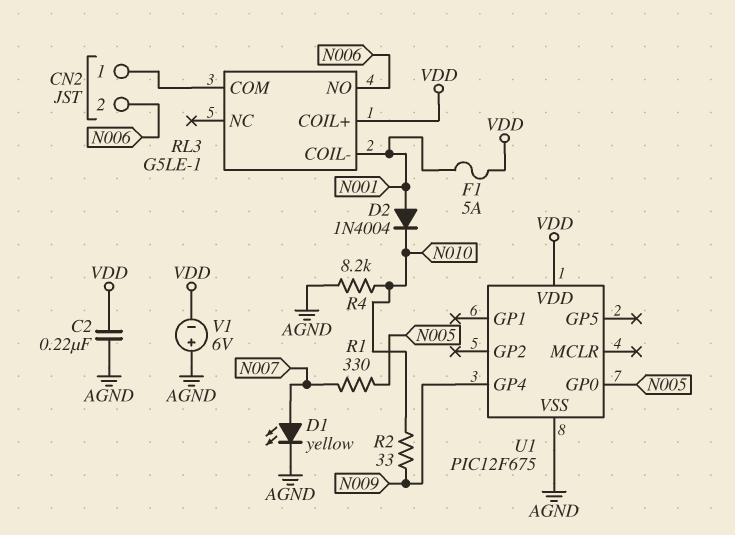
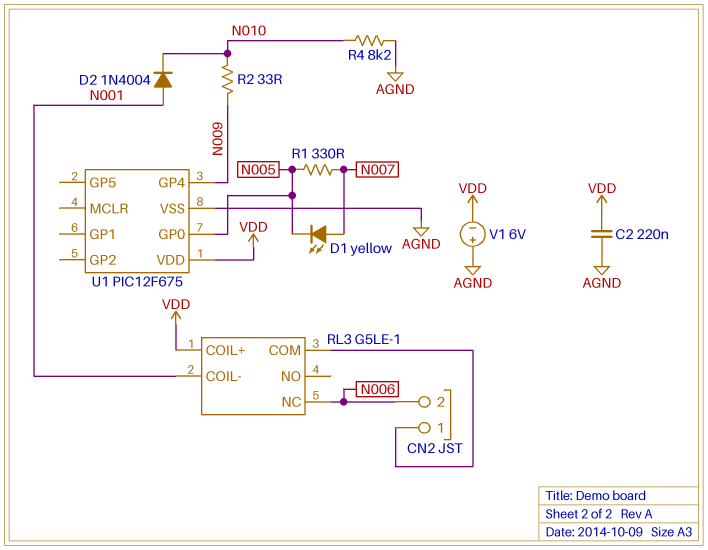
D1: LED yellow (A N007, K AGND) -> LED yellow (A N007, K N005)
F1: 5A (N001, VDD) -> none
RL3 pin NC: none -> N006
RL3 pin NO: N006 -> none

